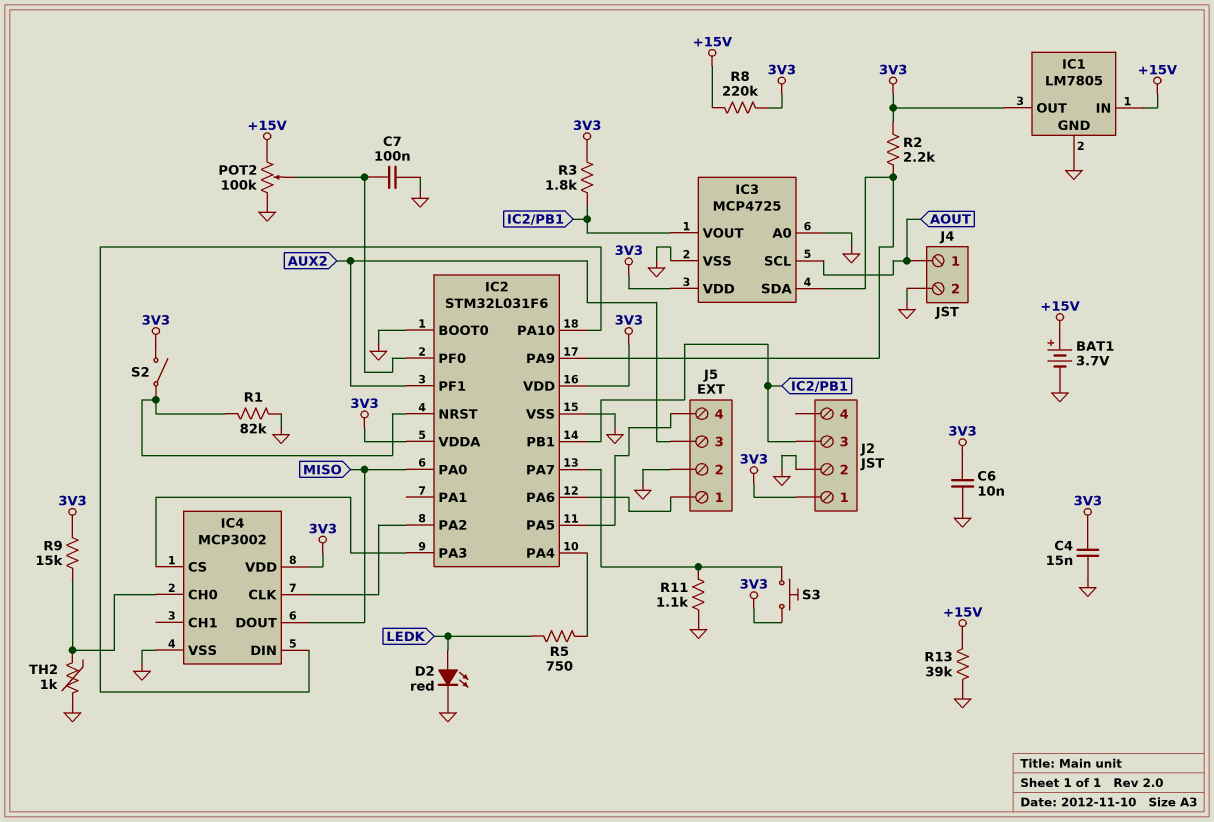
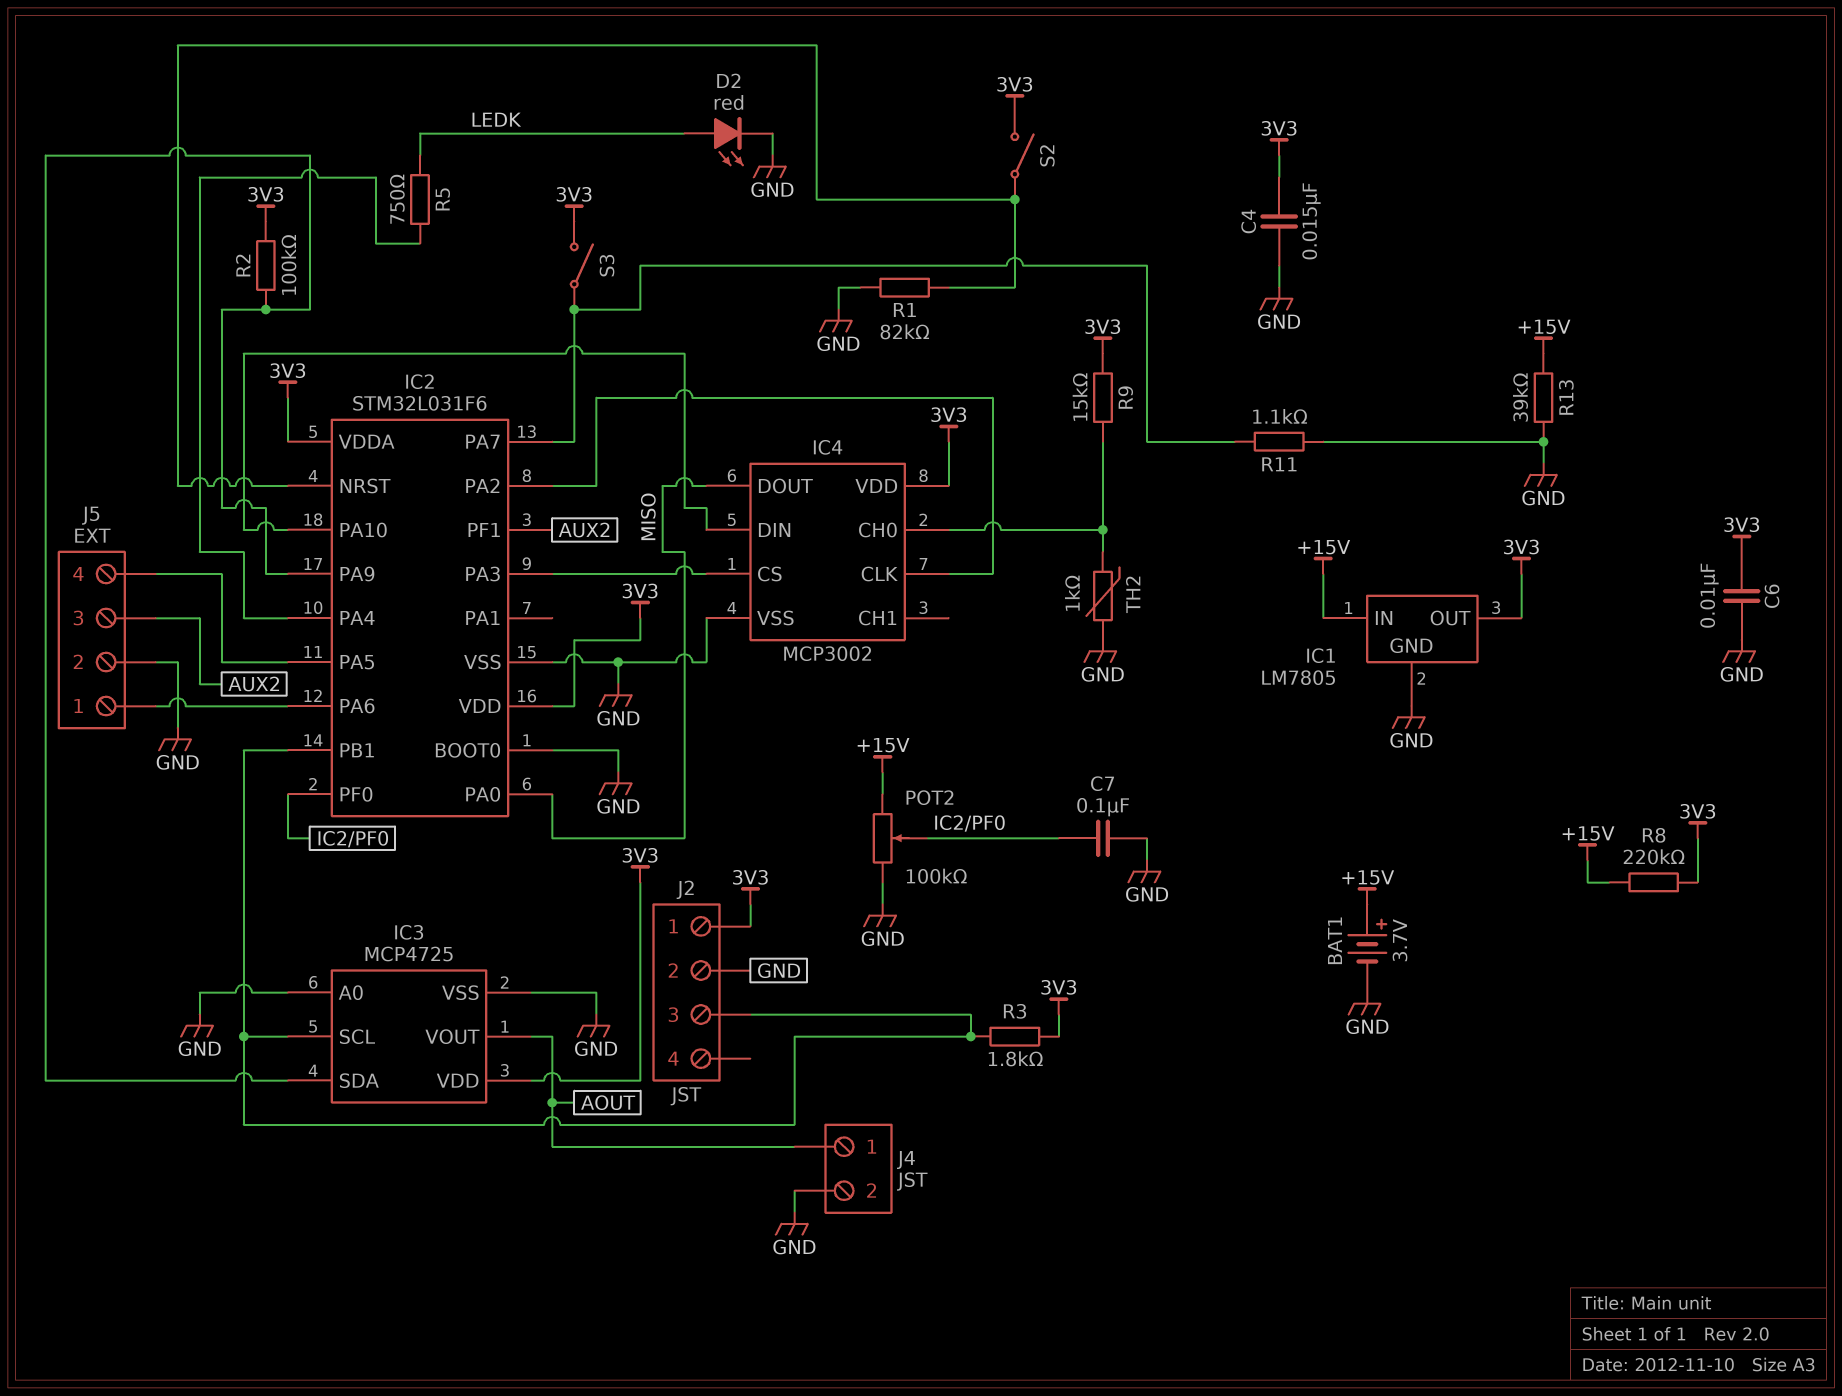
IC3 pin SCL: AOUT -> IC2/PB1
IC3 pin VOUT: IC2/PB1 -> AOUT
R2: 2.2k (3V3, IC2/PA9) -> 100k (3V3, IC2/PA9)
S3: button (3V3, IC2/PA7) -> switch (3V3, IC2/PA7)

